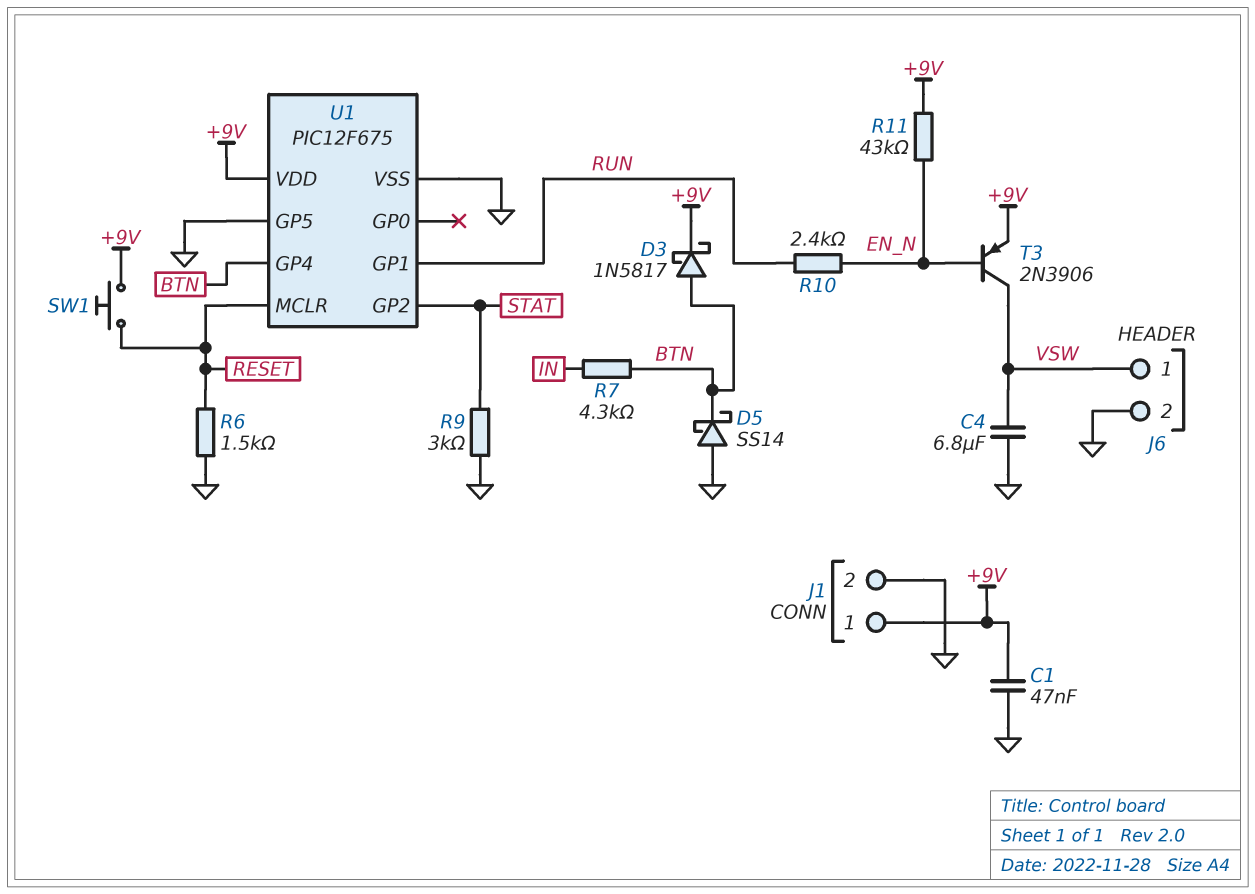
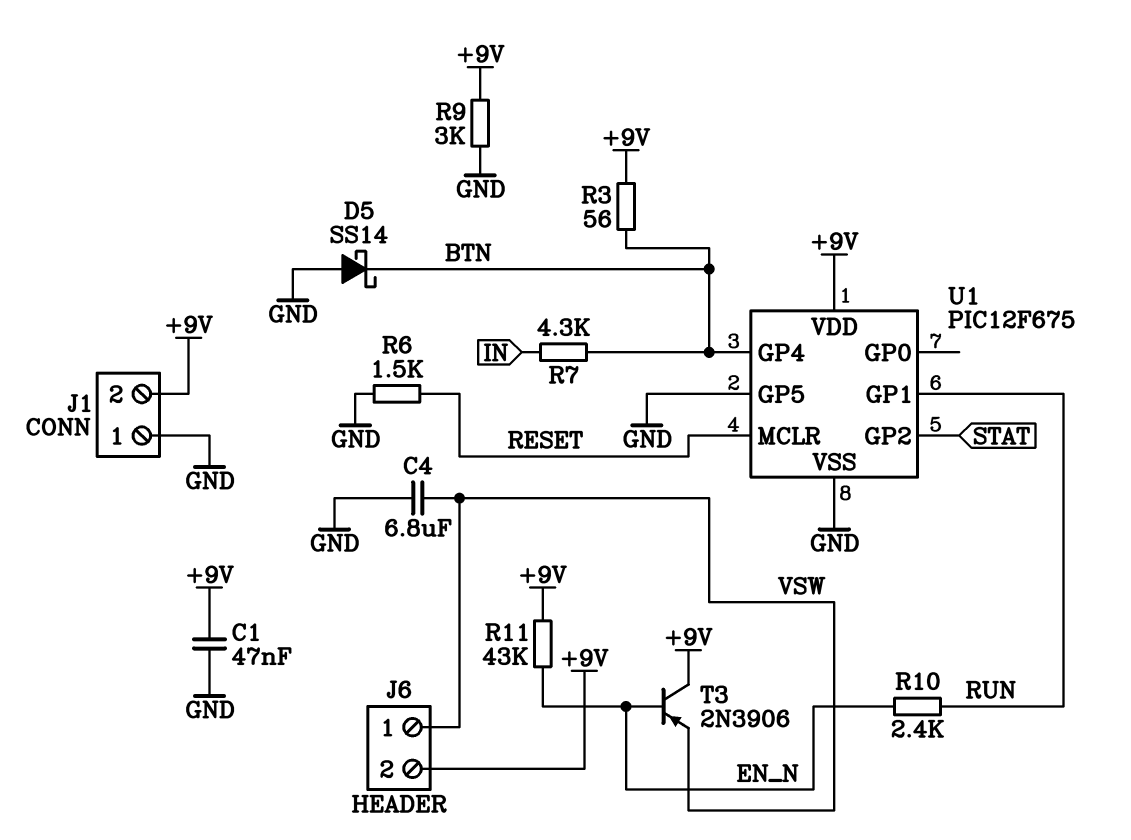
D3: schottky 1N5817 (A BTN, K +9V) -> none
J1 pin 1: +9V -> GND
J1 pin 2: GND -> +9V
J6 pin 2: GND -> +9V
R3: none -> 56 (+9V, BTN)
R9: 3k (GND, STAT) -> 3k (+9V, GND)
SW1: button (+9V, RESET) -> none
T3: PNP 2N3906 (B EN_N, C VSW, E +9V) -> PNP 2N3906 (B EN_N, C +9V, E VSW)

